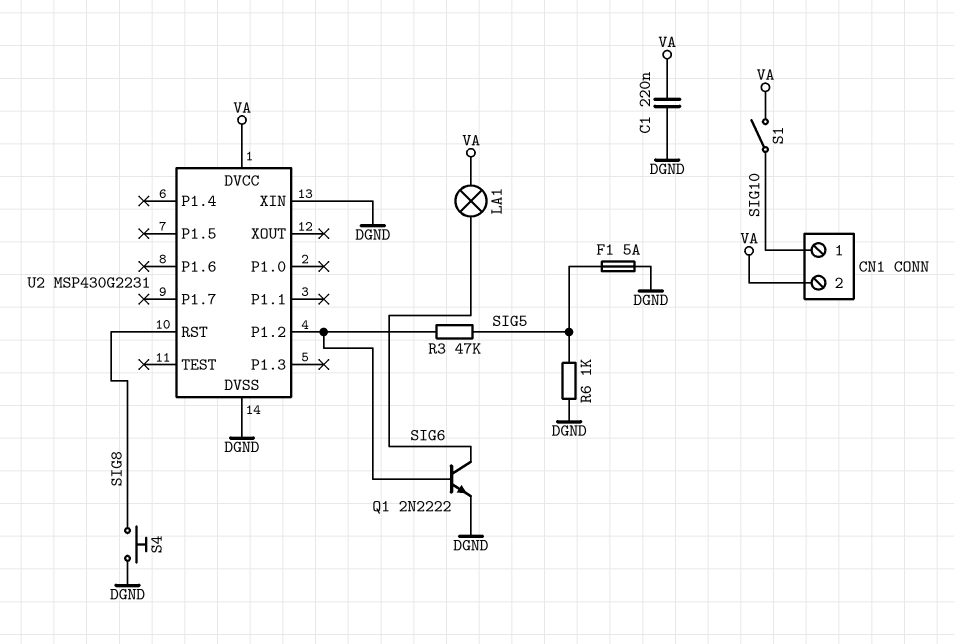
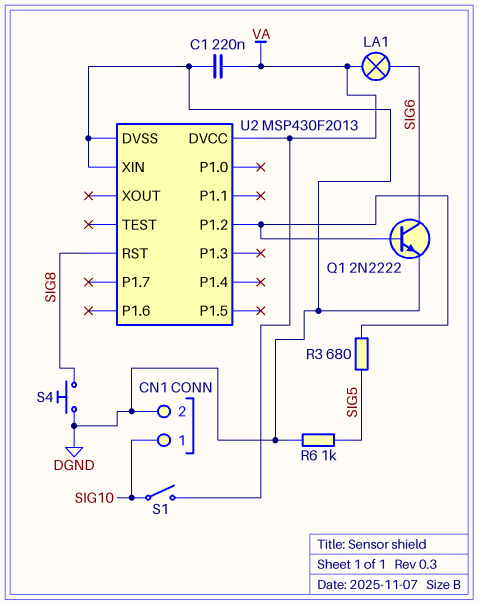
CN1 pin 2: VA -> DGND
F1: 5A (DGND, SIG5) -> none
R3: 47k (SIG5, U2/P1.2) -> 680 (SIG5, U2/P1.2)
U2: MSP430G2231 -> MSP430F2013

